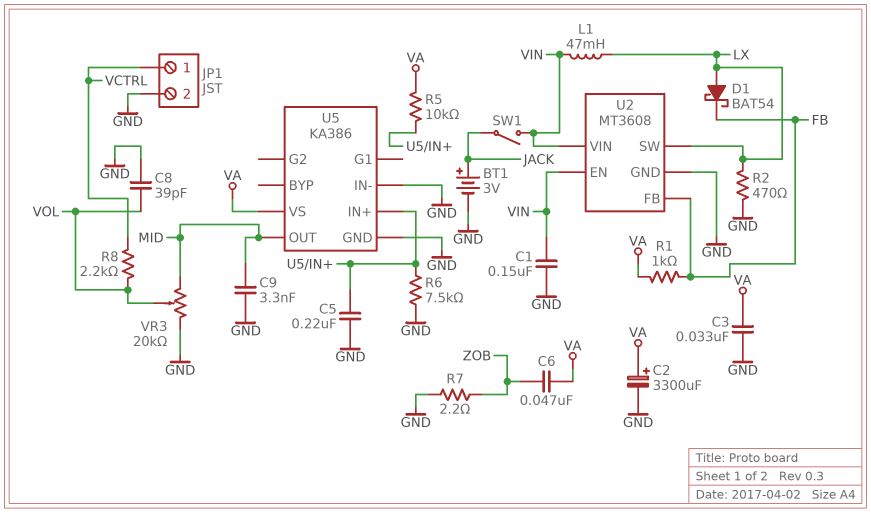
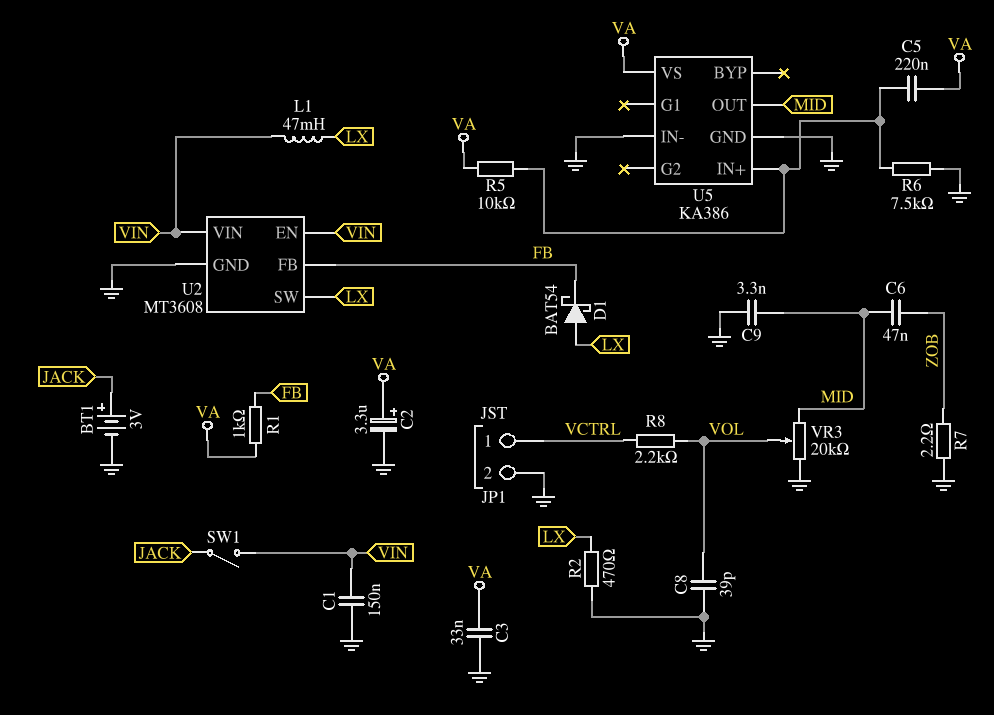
C2: 3300uF (plus VA, minus GND) -> 3.3uF (plus VA, minus GND)
C5: 220nF (GND, U5/IN+) -> 220nF (U5/IN+, VA)
C6: 47nF (VA, ZOB) -> 47nF (MID, ZOB)

